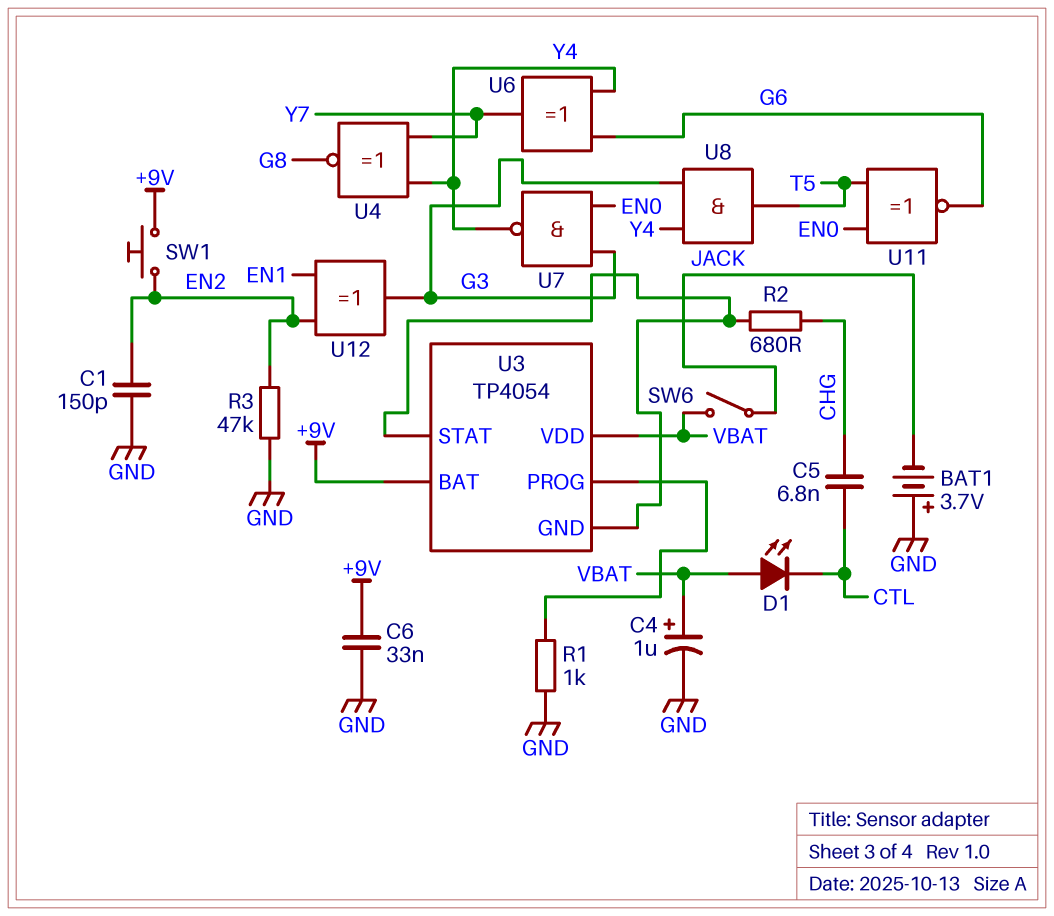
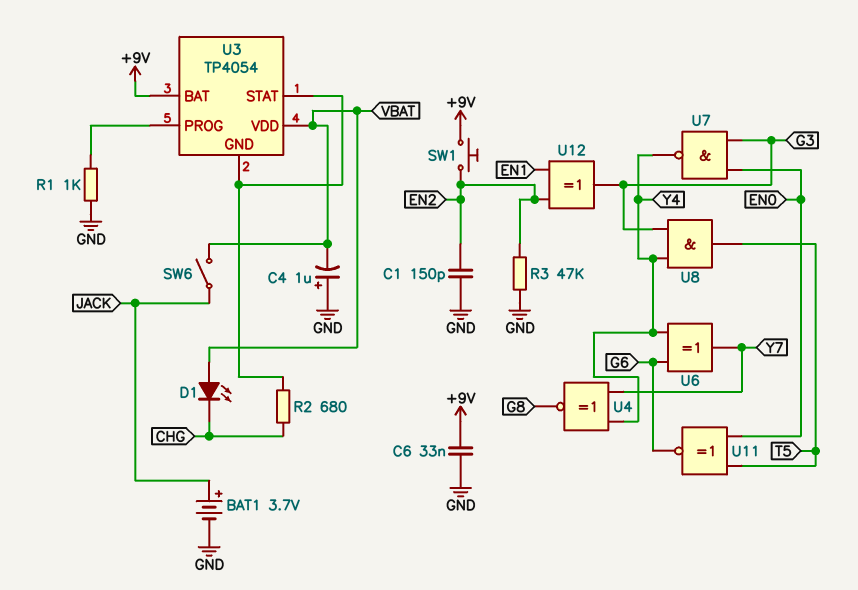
BAT1: 3.7V (plus GND, minus JACK) -> 3.7V (plus JACK, minus GND)
C4: 1uF (plus VBAT, minus GND) -> 1uF (plus GND, minus VBAT)
C5: 6.8nF (CHG, CTL) -> none
D1: LED (A VBAT, K CTL) -> LED (A VBAT, K CHG)

